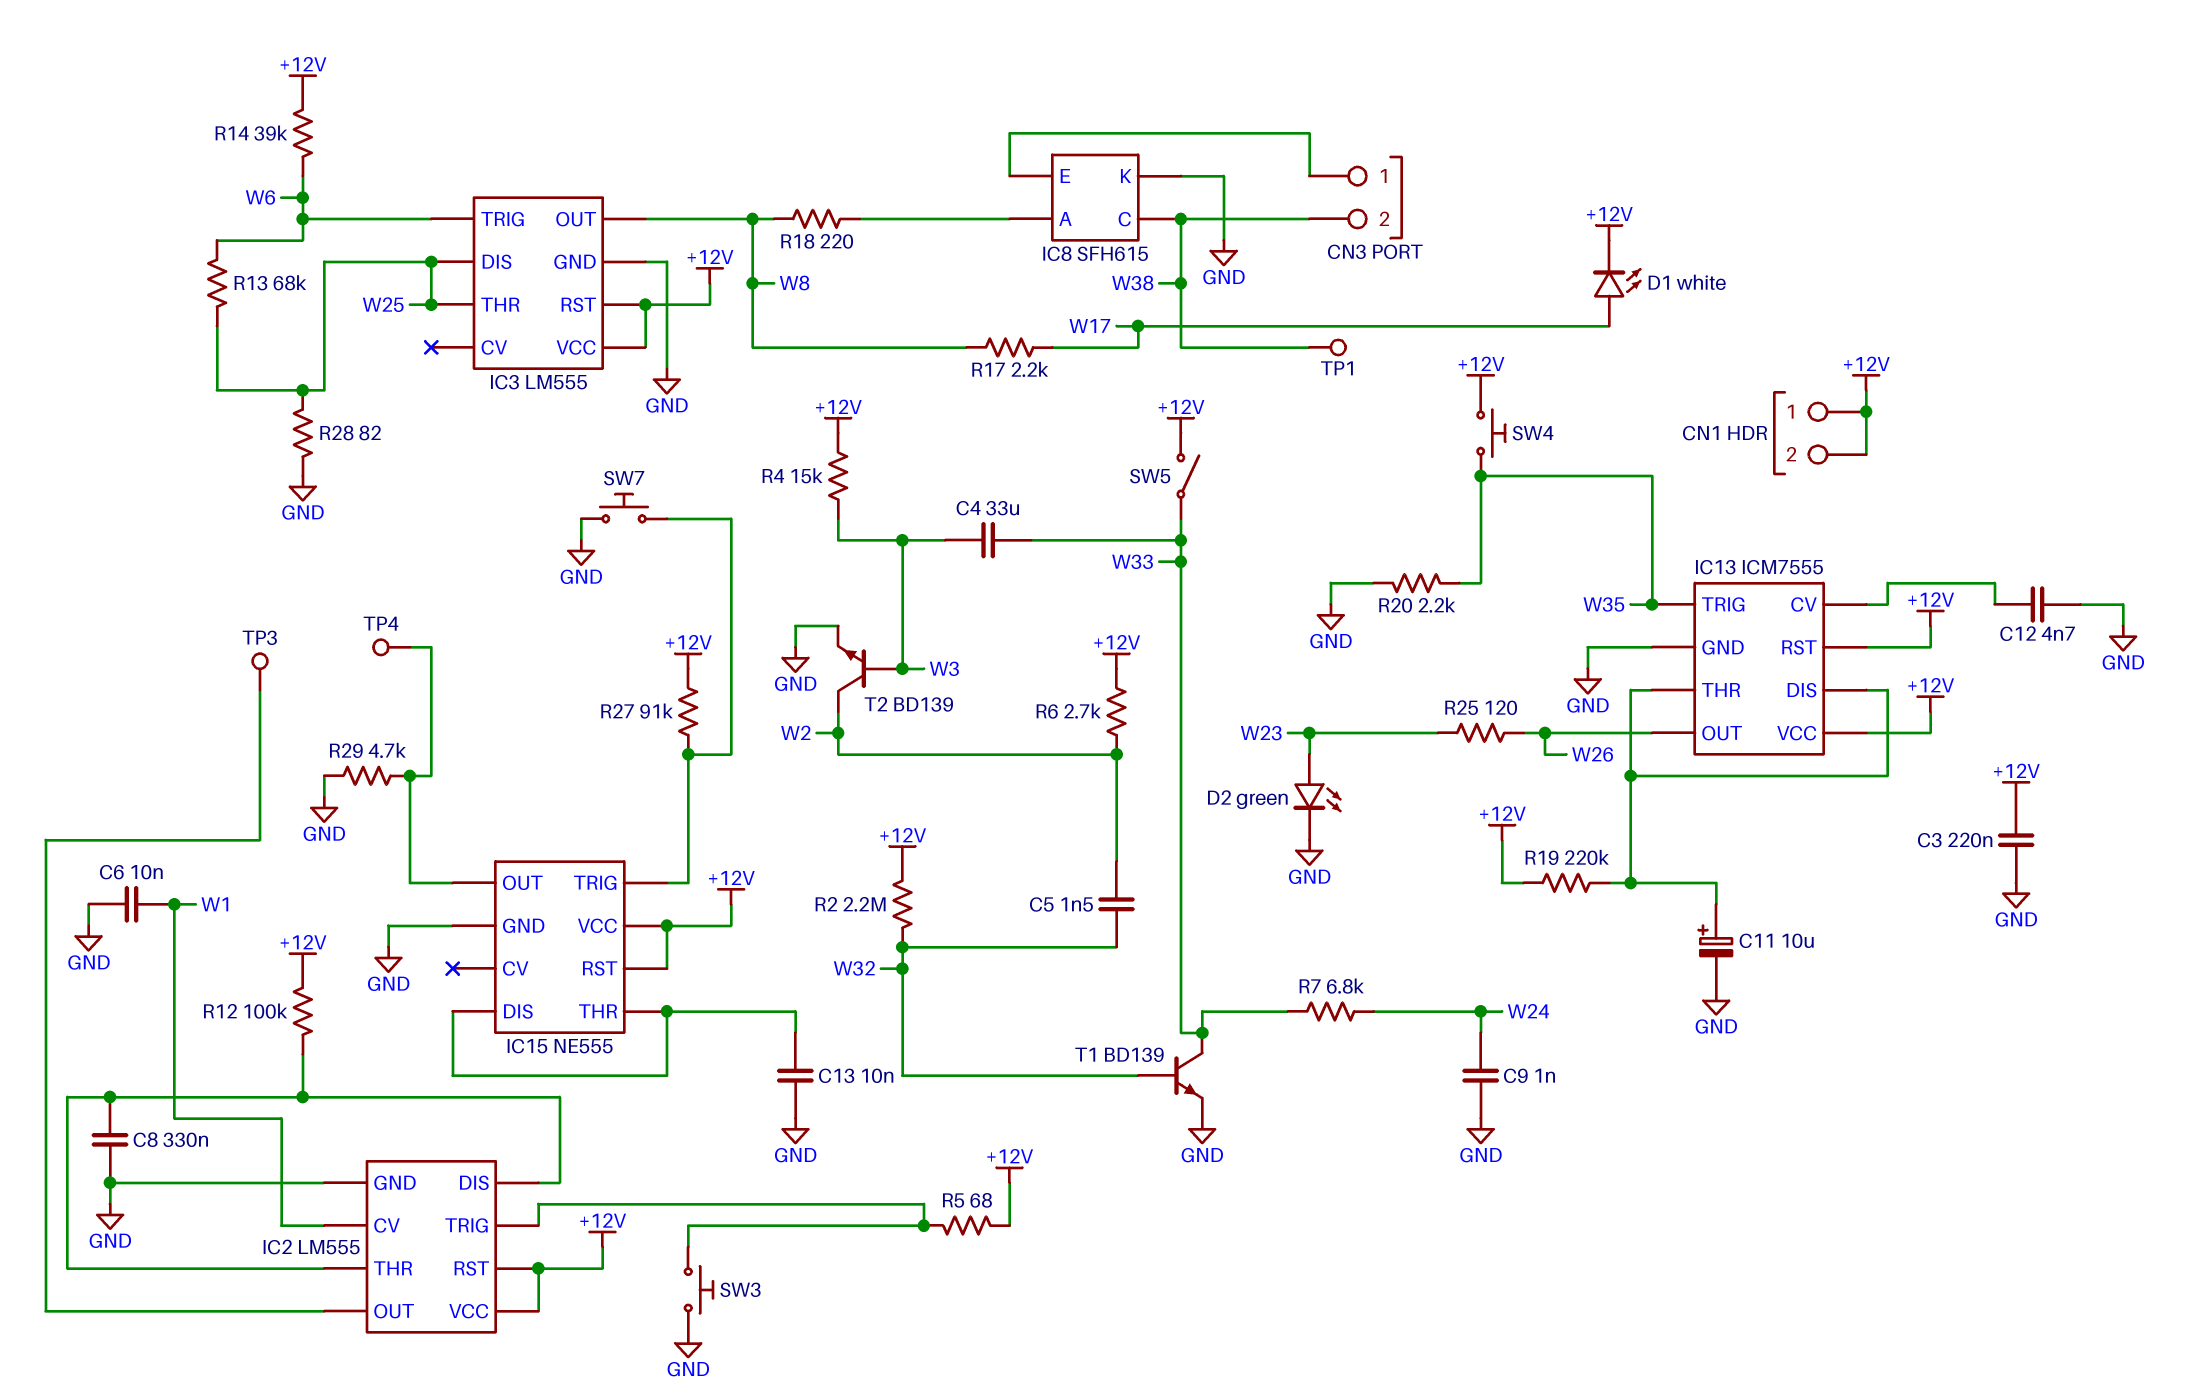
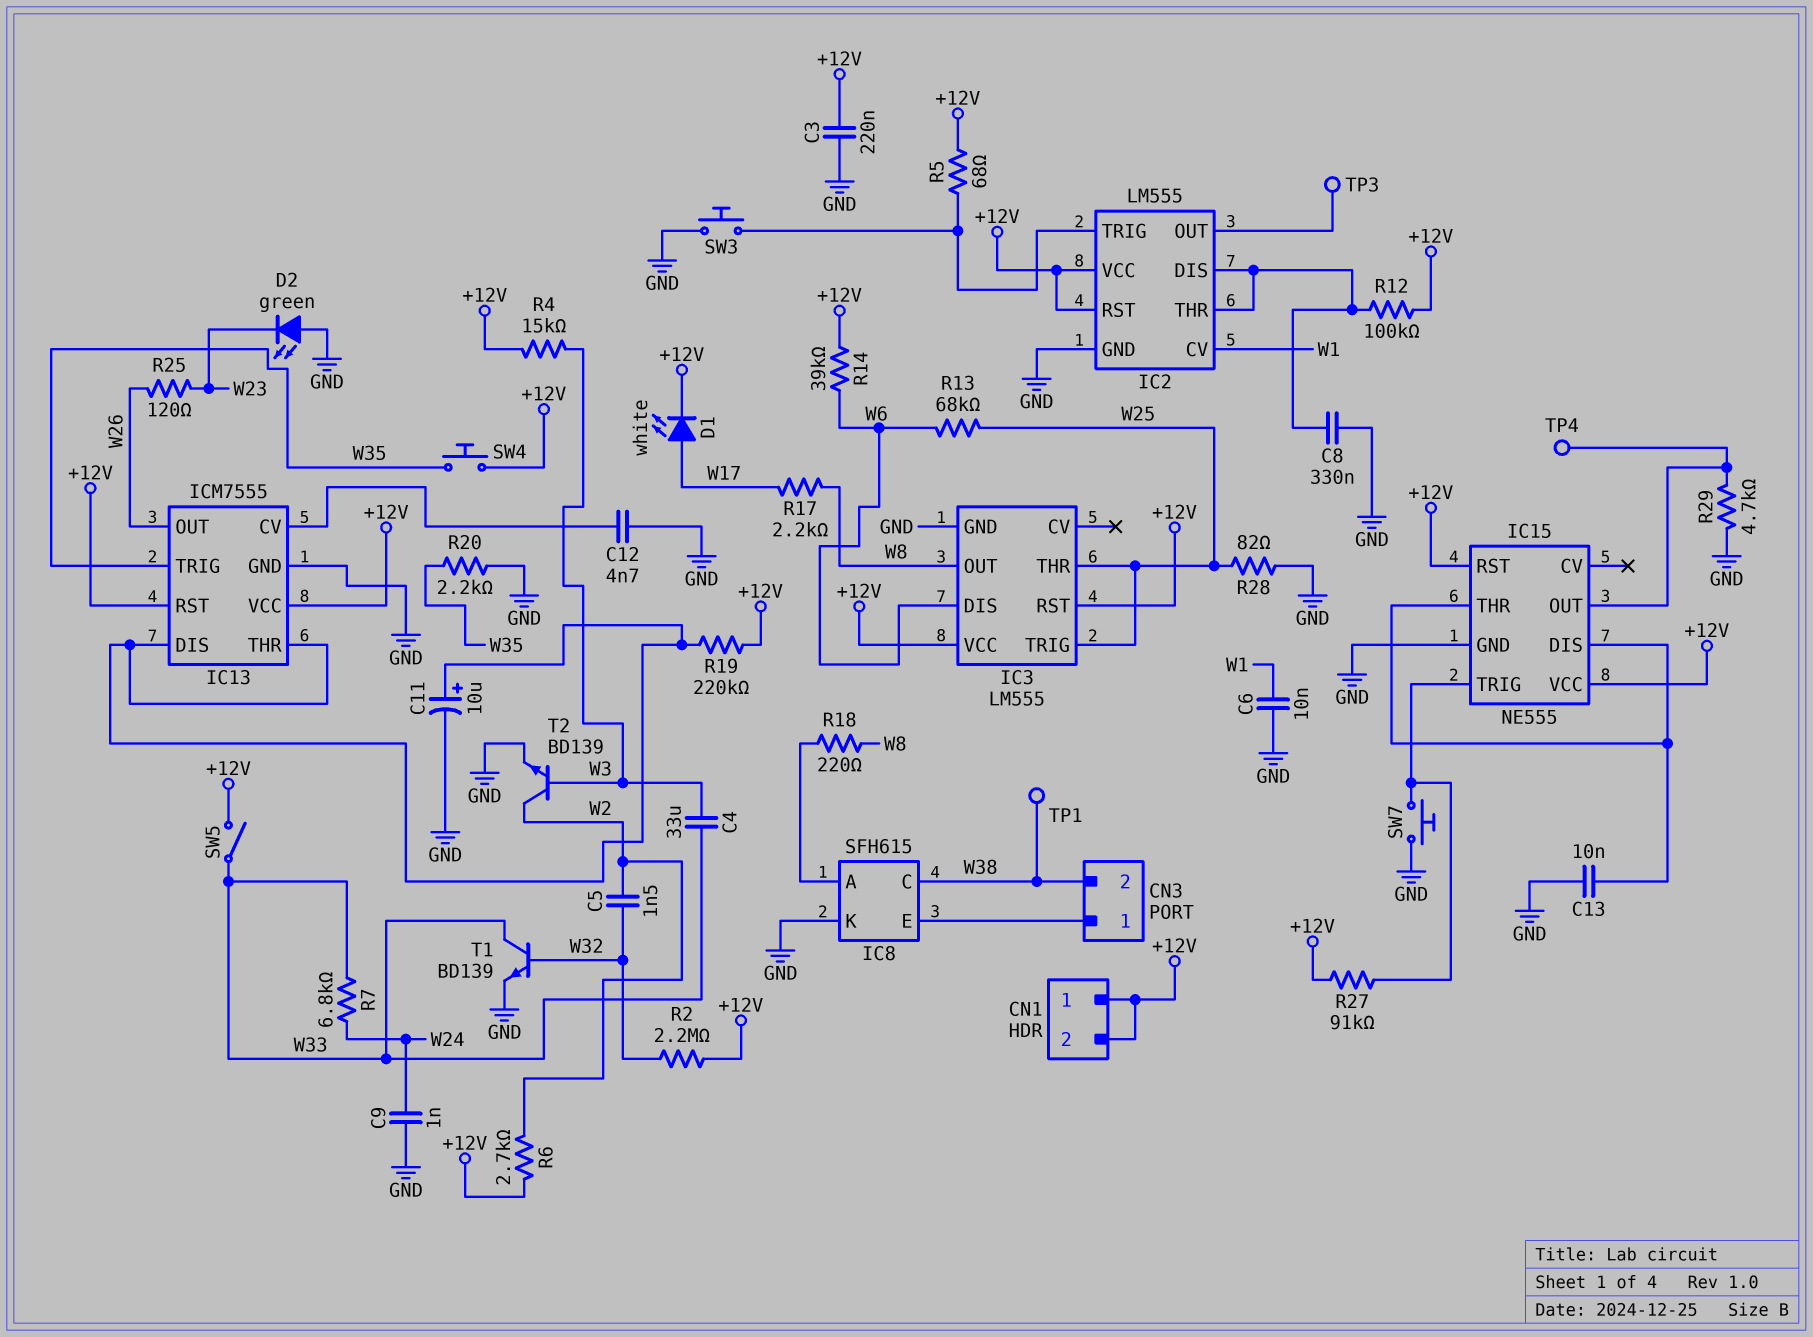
D2: LED green (A W23, K GND) -> LED green (A GND, K W23)
IC3 pin DIS: W25 -> W6
IC3 pin TRIG: W6 -> W25

